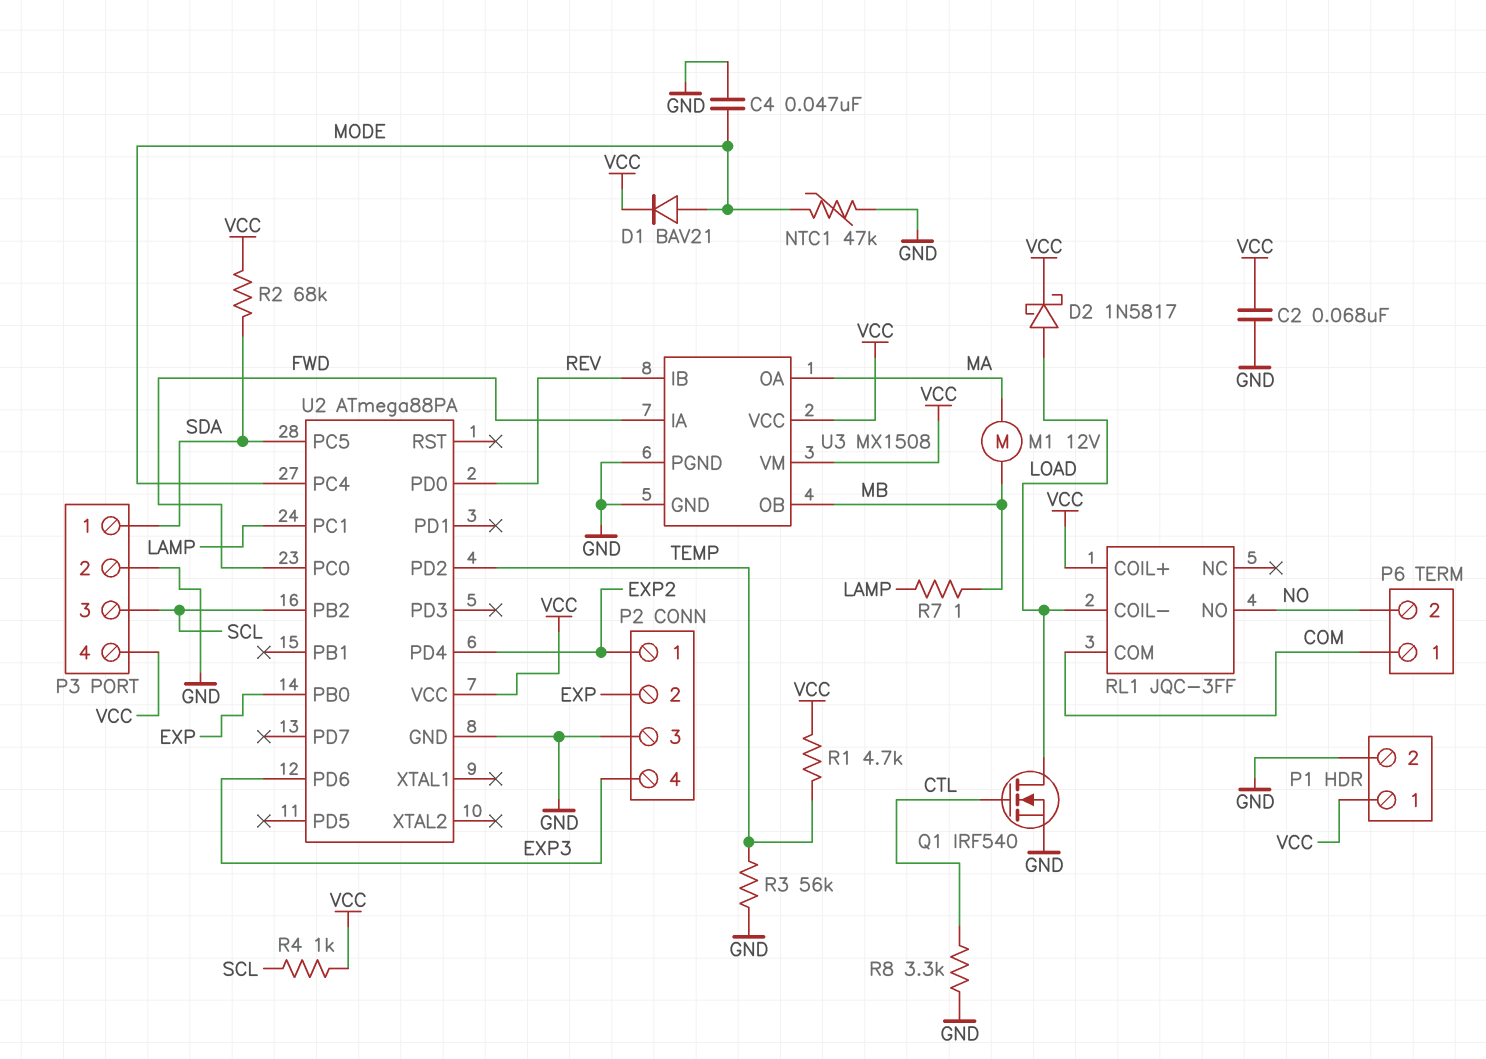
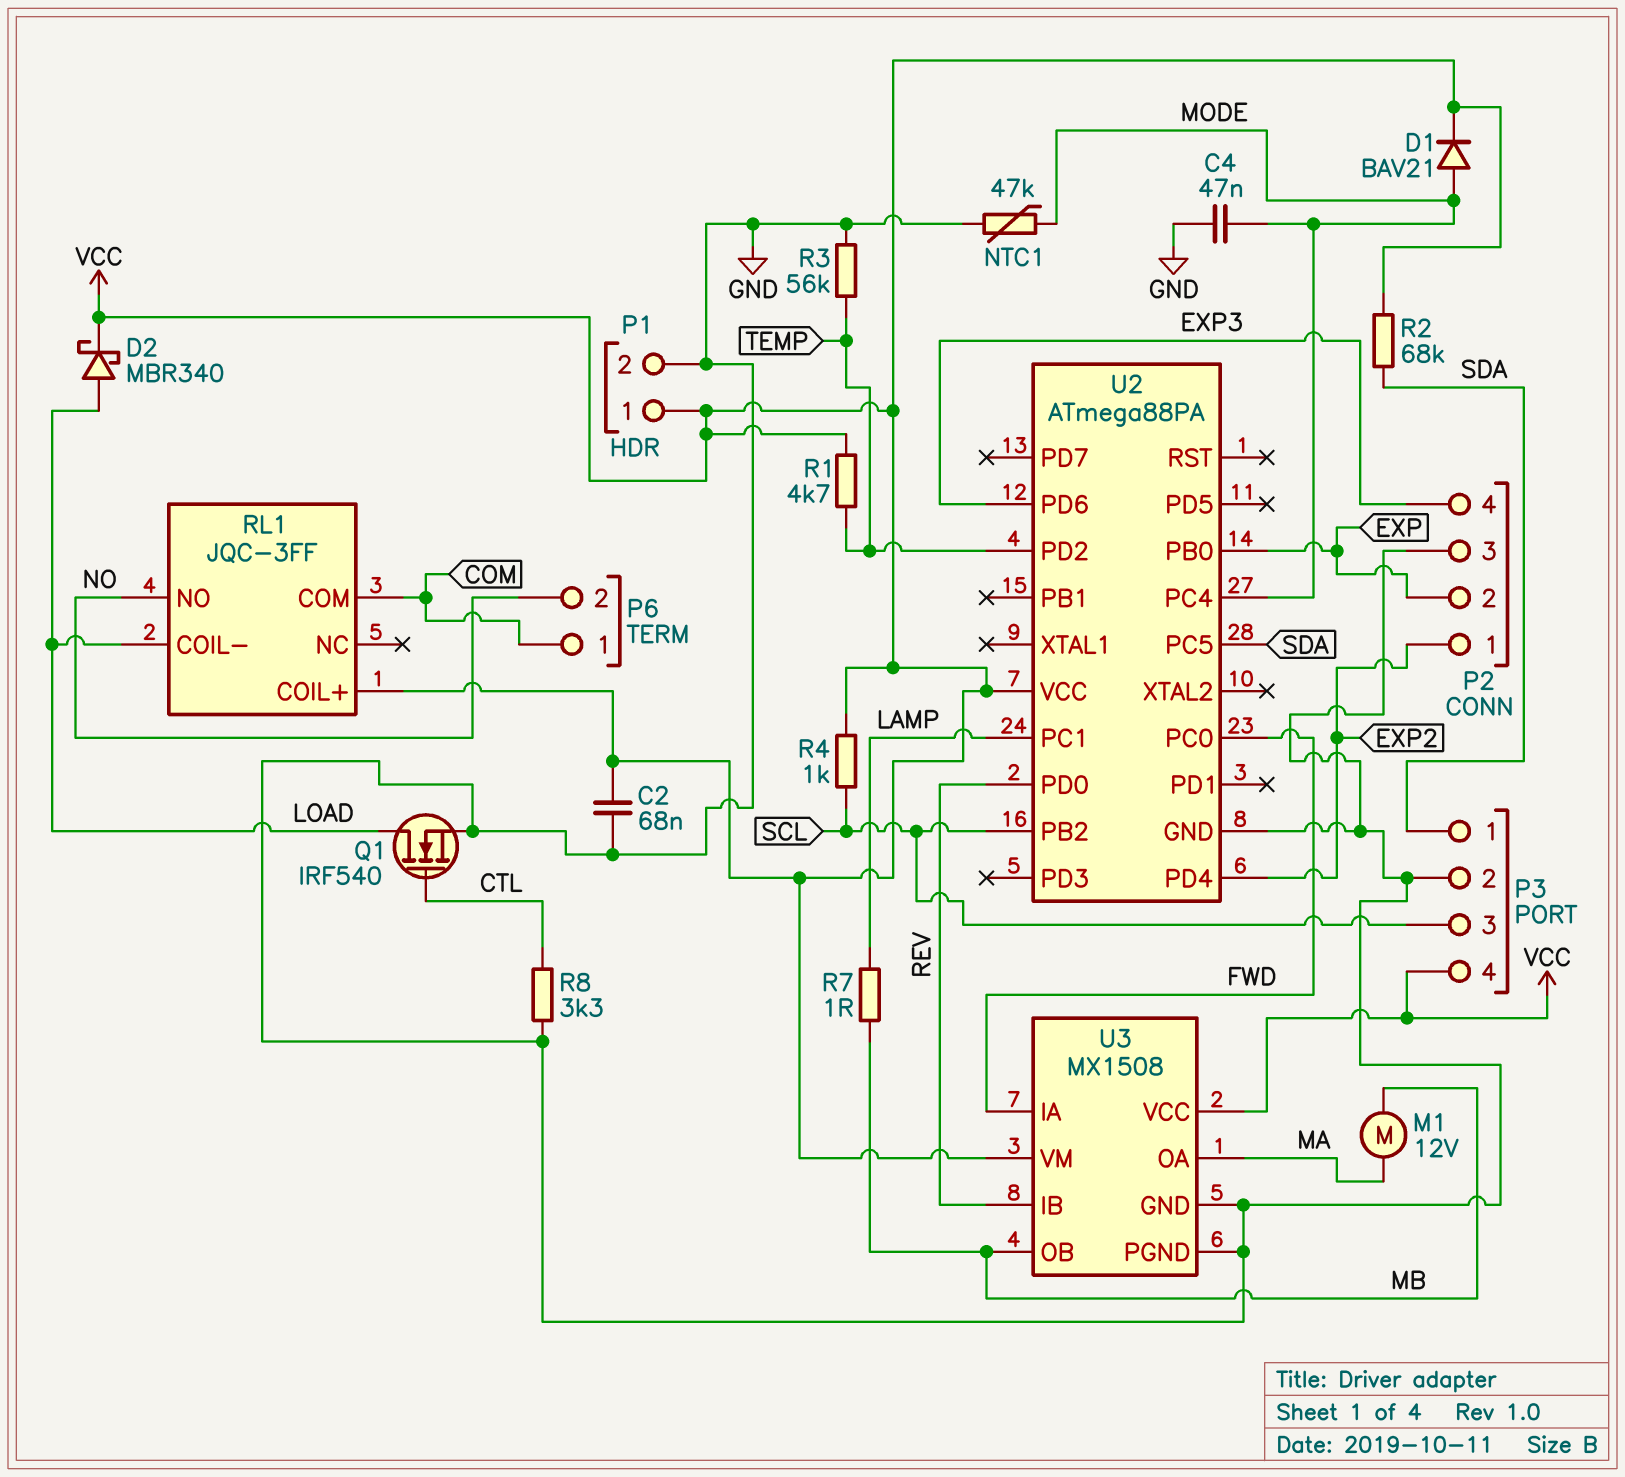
D2: schottky 1N5817 (A LOAD, K VCC) -> schottky MBR340 (A LOAD, K VCC)

